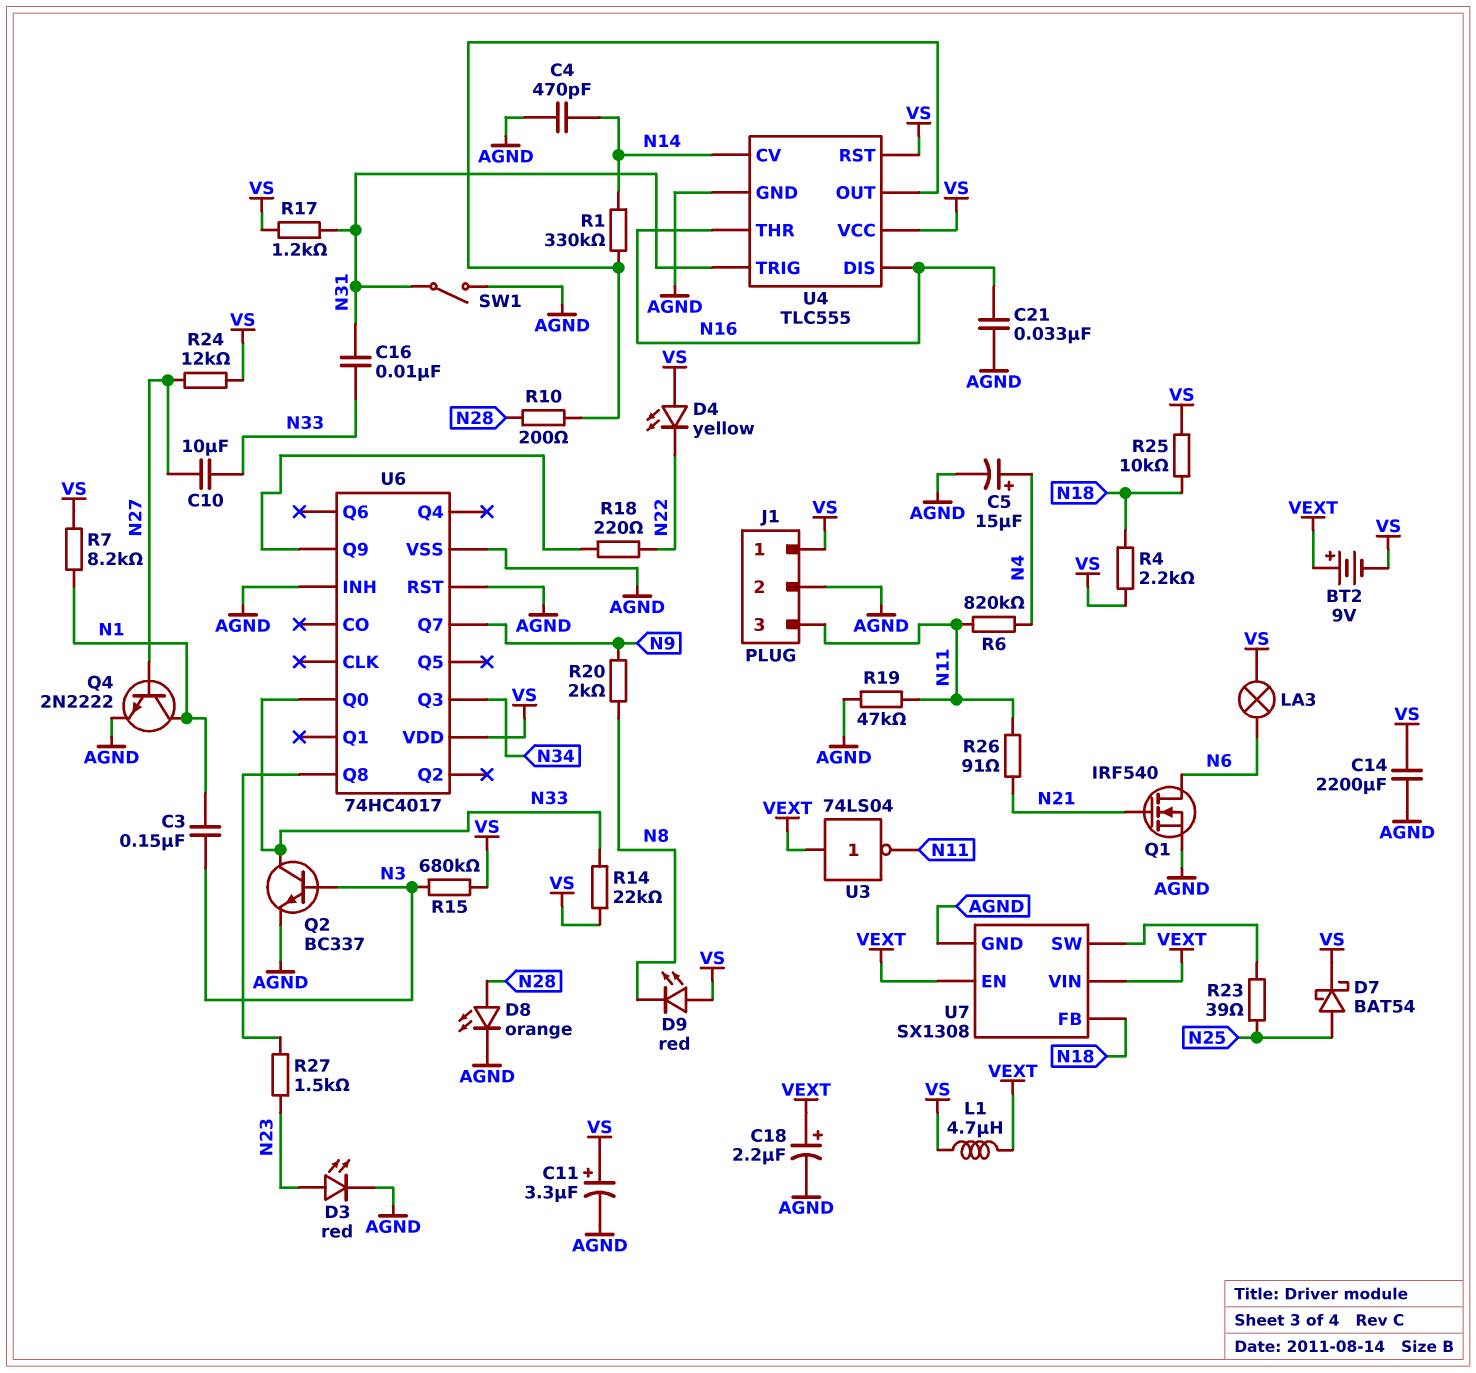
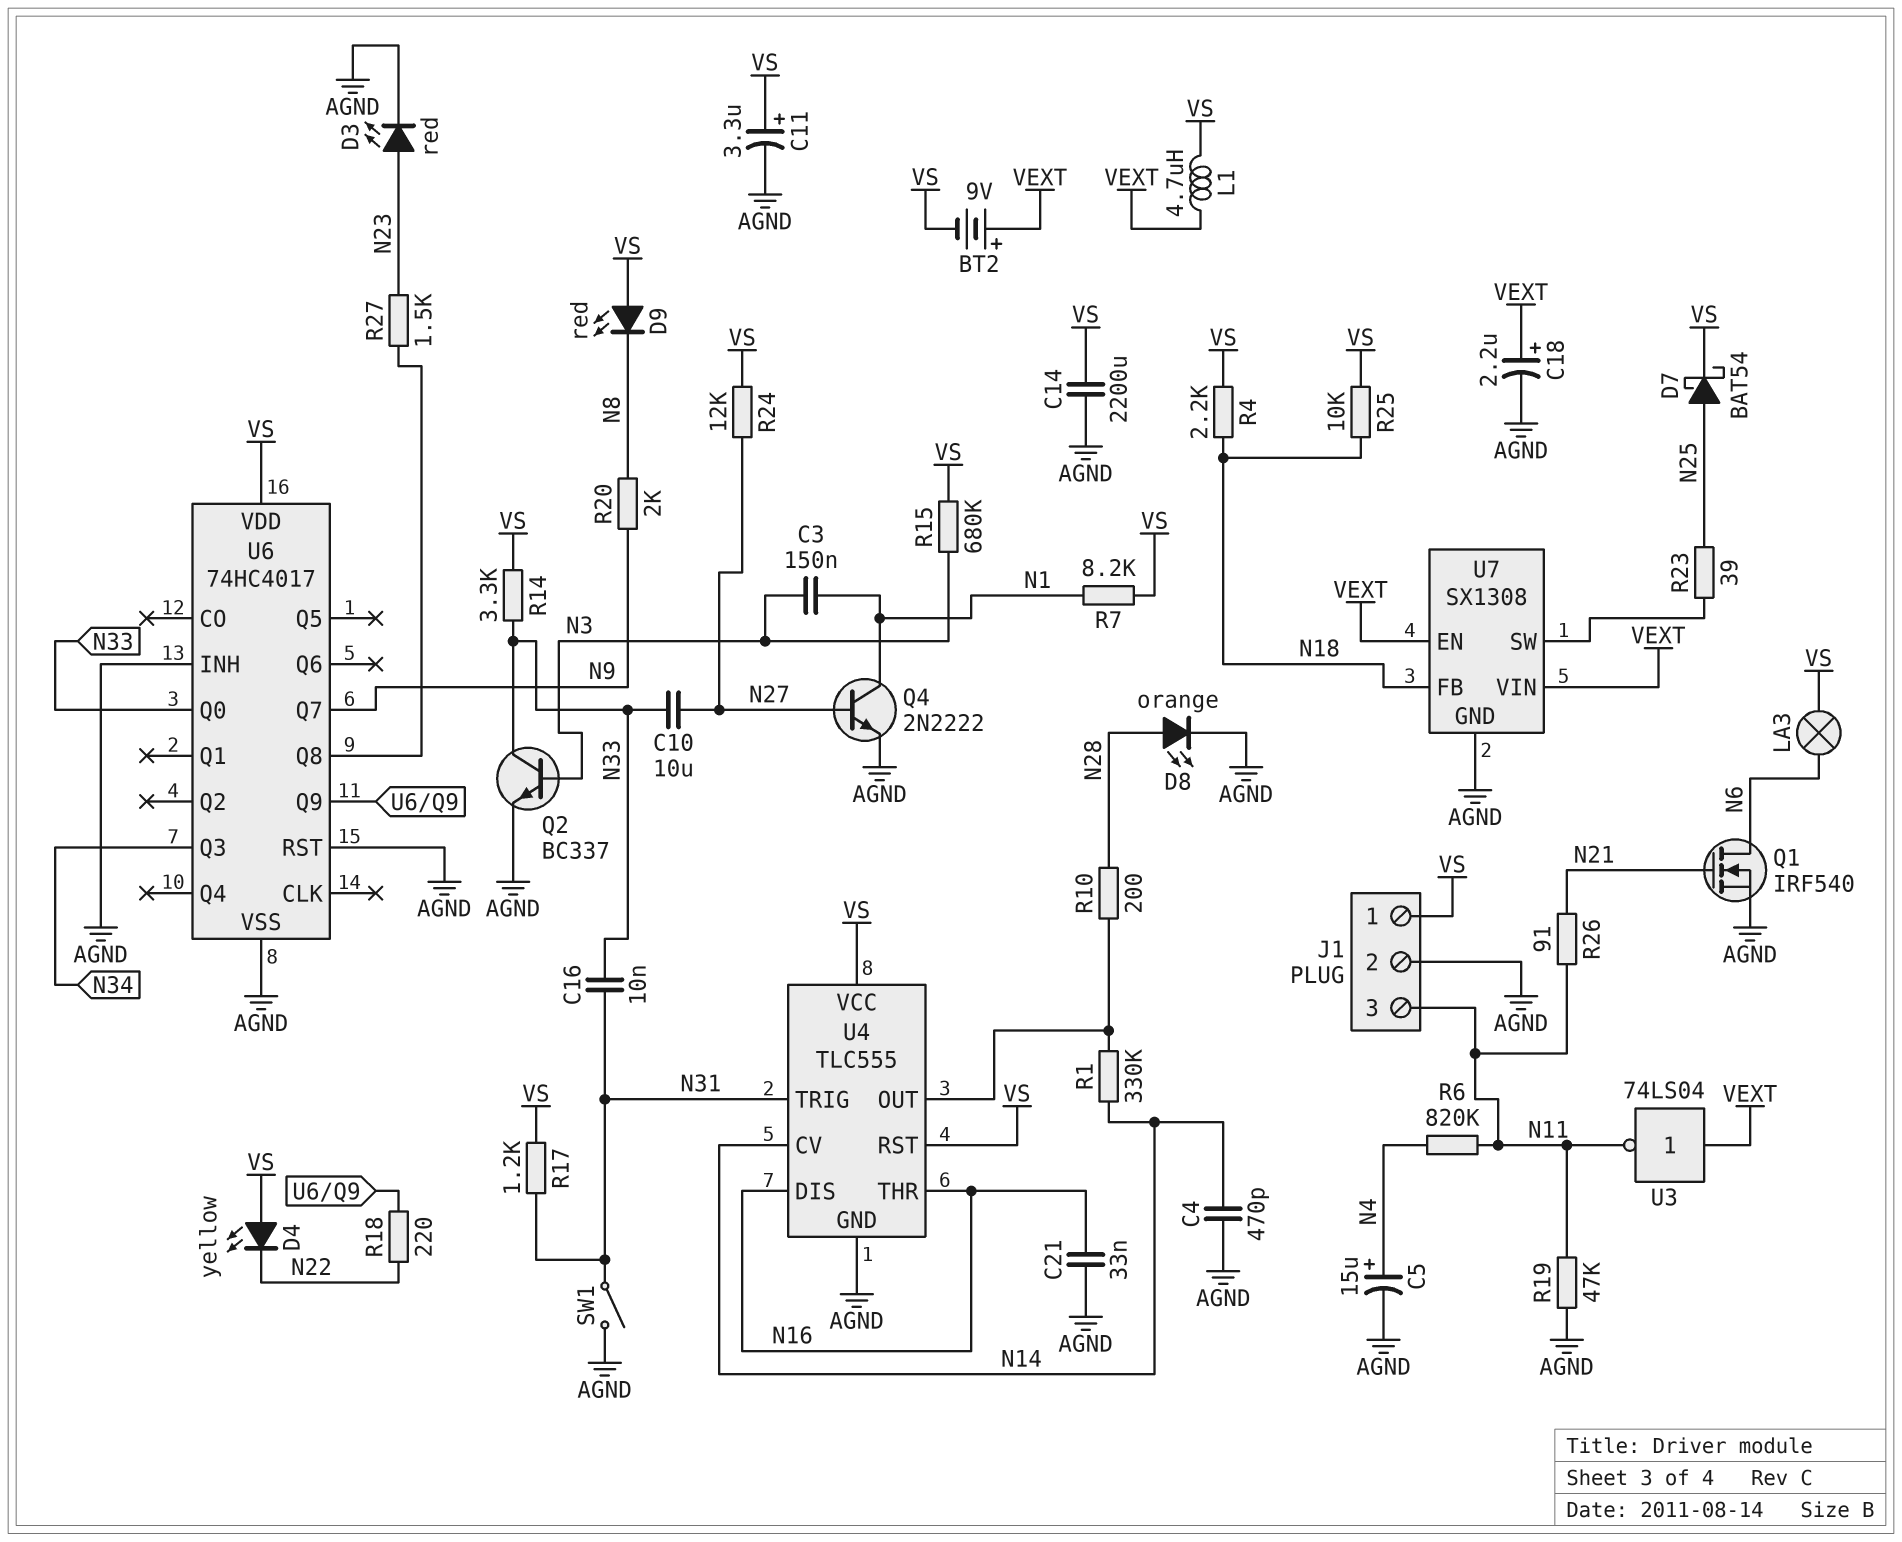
R14: 22k (N33, VS) -> 3.3k (N33, VS)

